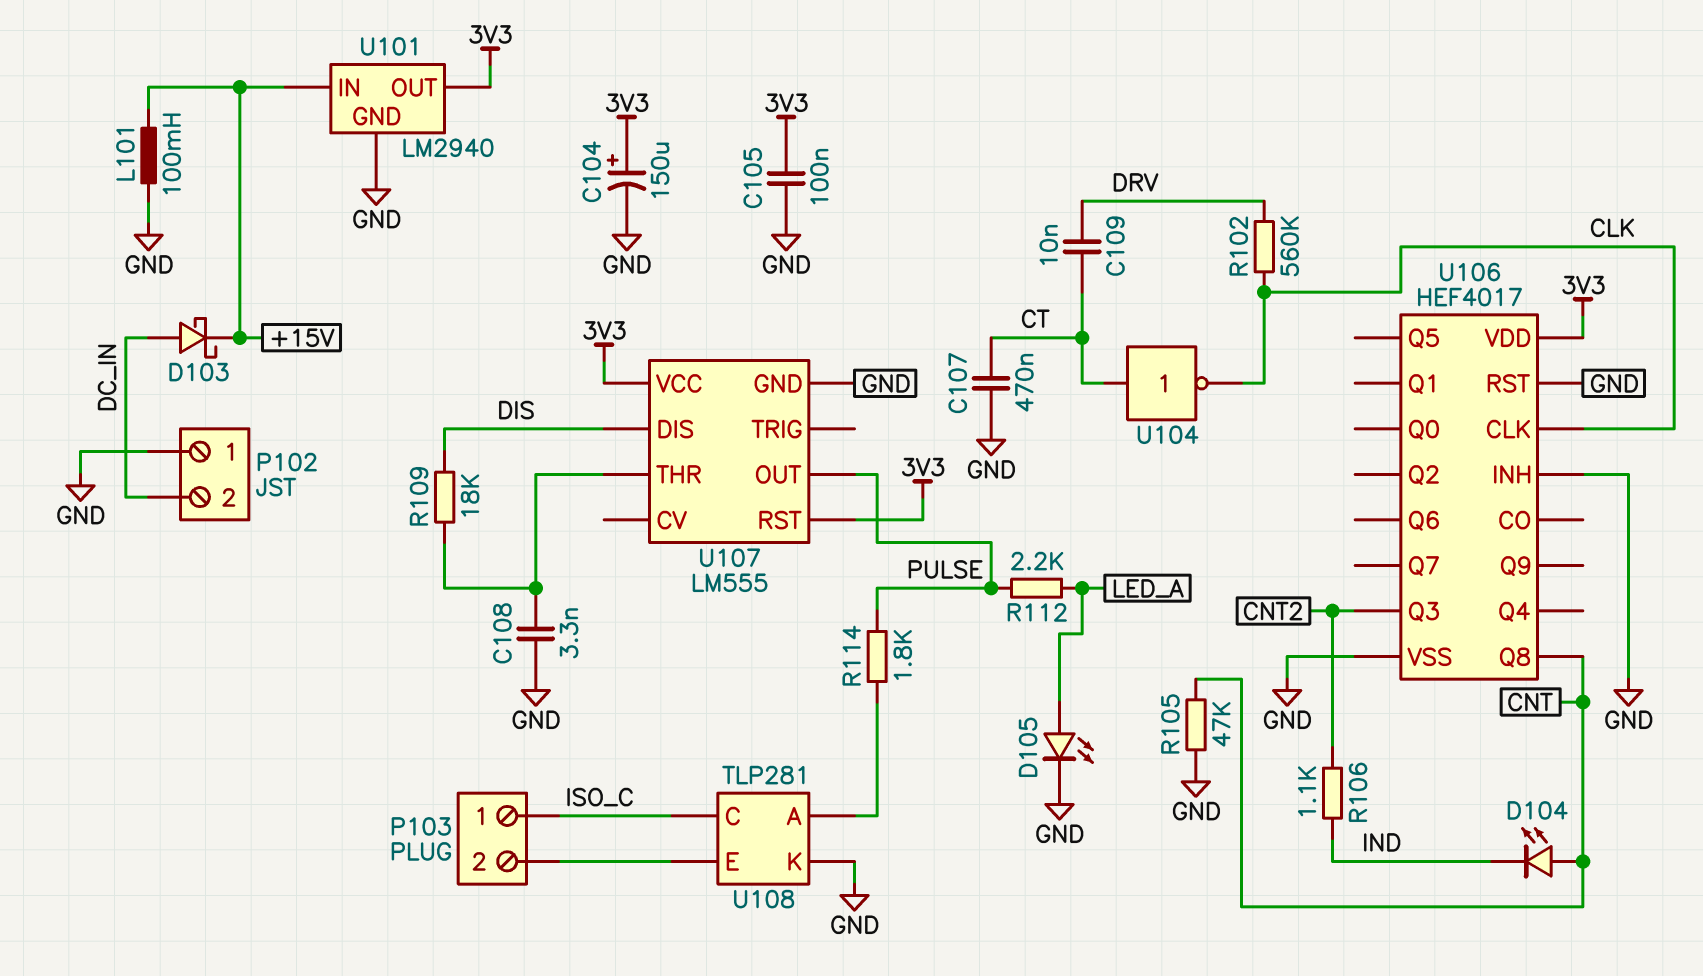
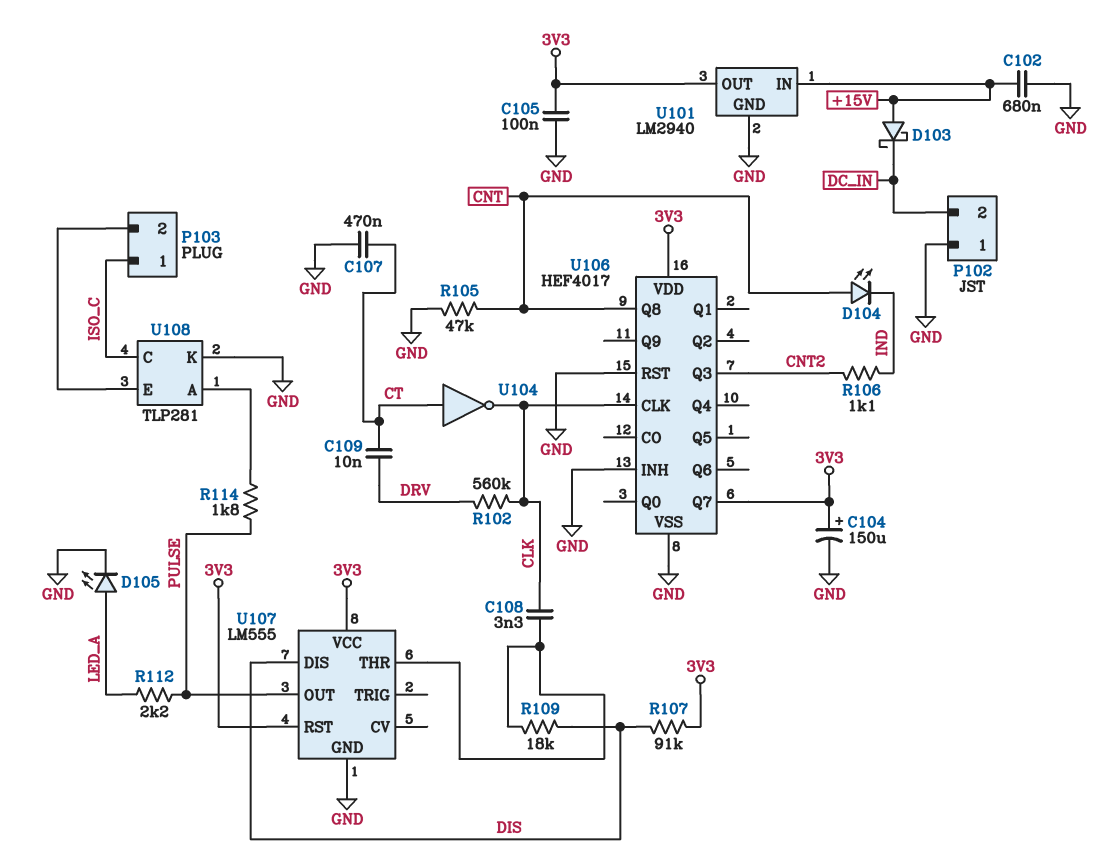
C102: none -> 680nF (+15V, GND)
C108: 3.3nF (GND, U107/THR) -> 3.3nF (CLK, U107/THR)
D103: schottky (A DC_IN, K +15V) -> schottky (A +15V, K DC_IN)
L101: 100mH (+15V, GND) -> none
R107: none -> 91k (3V3, DIS)
U106 pin Q7: none -> 3V3

